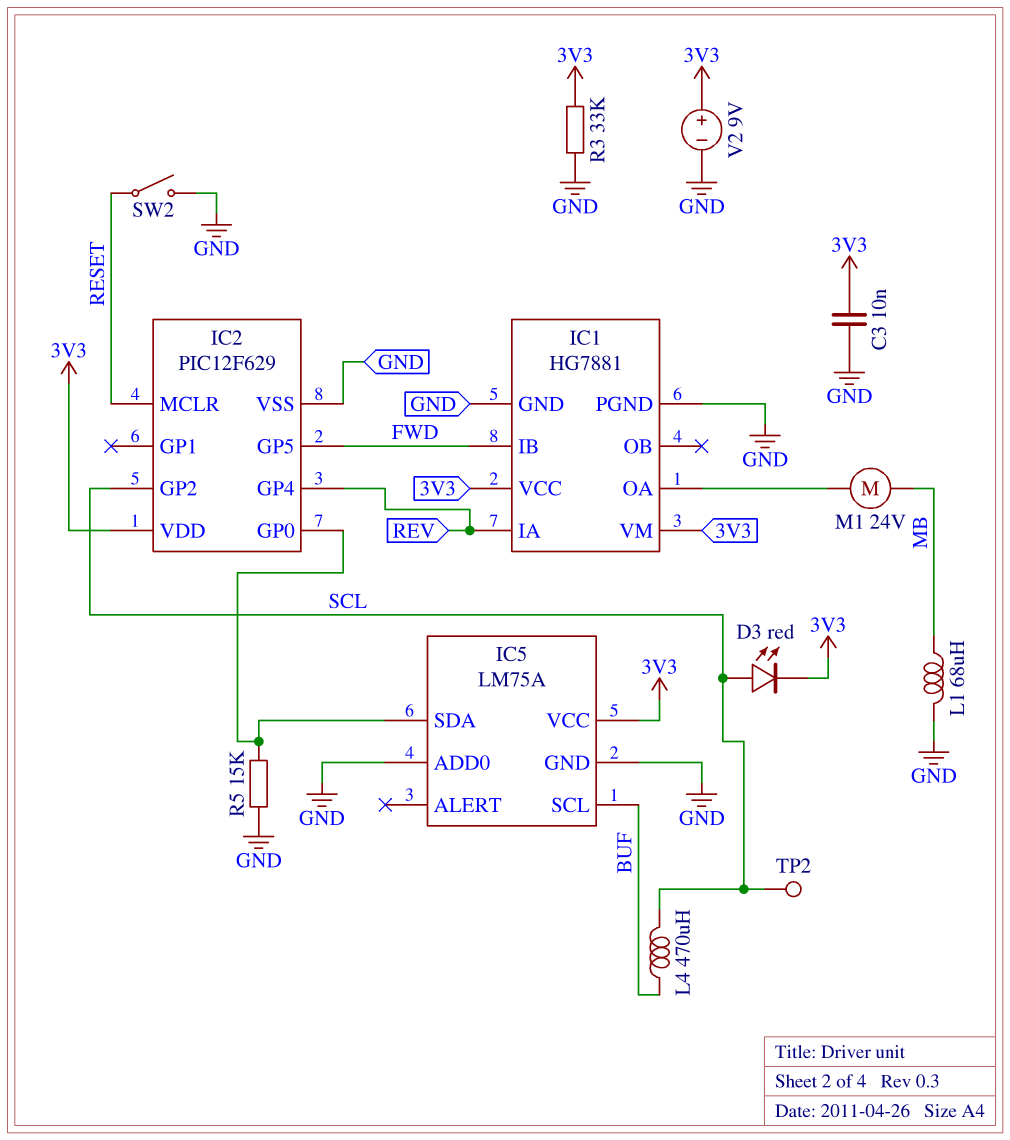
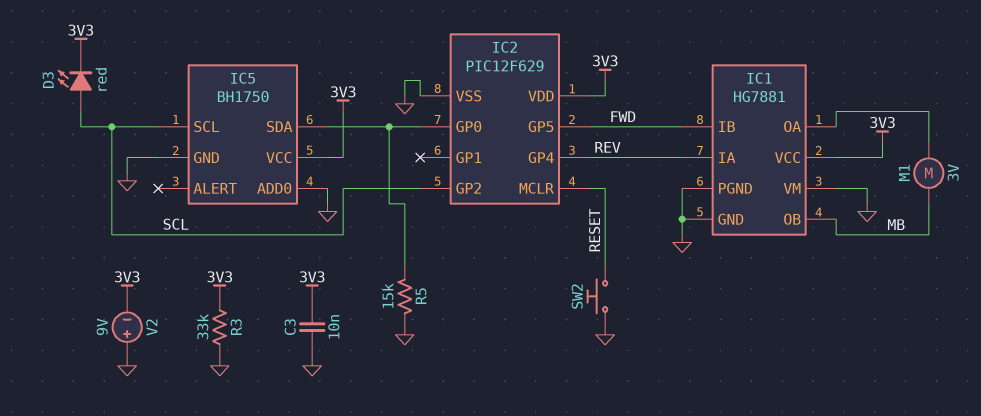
IC1 pin OB: none -> MB
IC1 pin VM: 3V3 -> GND
IC5: LM75A -> BH1750
IC5 pin SCL: BUF -> SCL
L1: 68uH (GND, MB) -> none
L4: 470uH (BUF, SCL) -> none
M1: motor 24V (IC1/OA, MB) -> motor 3V (IC1/OA, MB)
SW2: switch (GND, RESET) -> button (GND, RESET)
TP2: test point (SCL) -> none
V2: 9V (plus 3V3, minus GND) -> 9V (plus GND, minus 3V3)

